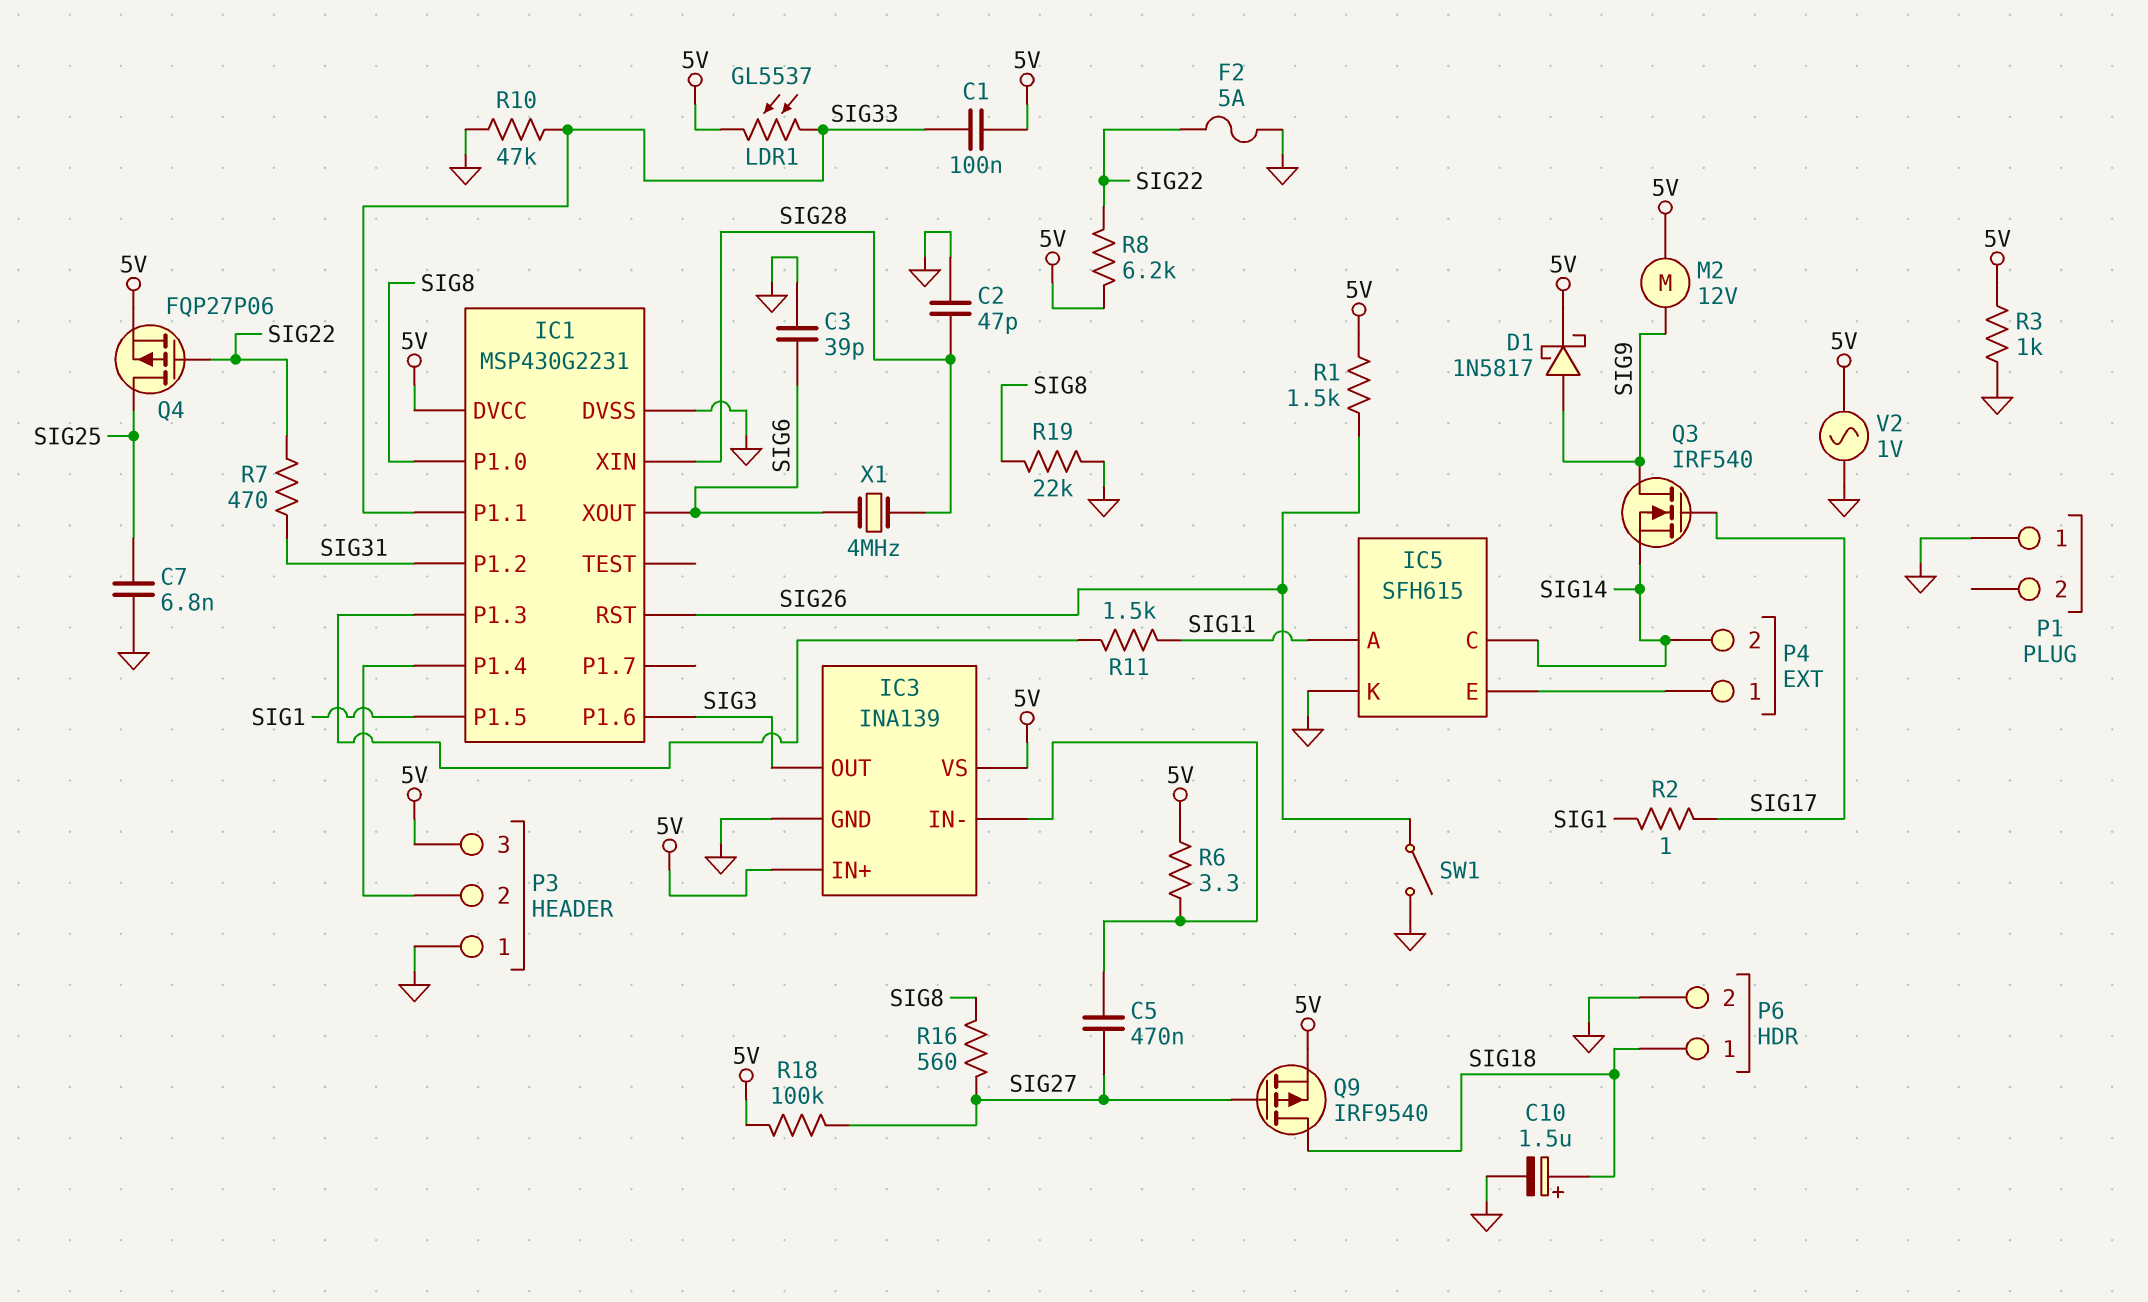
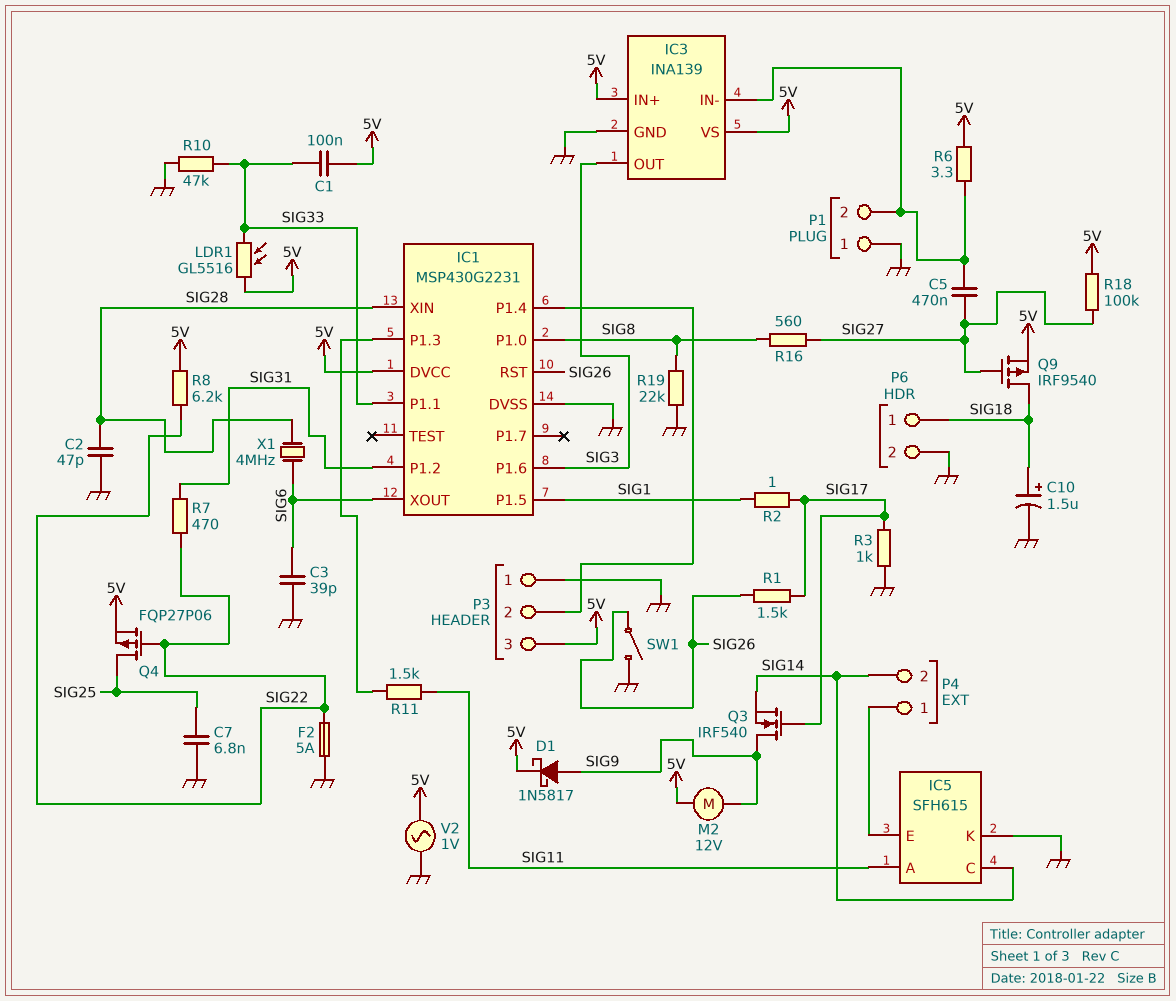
LDR1: GL5537 (5V, SIG33) -> GL5516 (5V, SIG33)
P1 pin 2: none -> IC3/IN-
R1: 1.5k (5V, SIG26) -> 1.5k (SIG17, SIG26)
R3: 1k (5V, GND) -> 1k (GND, SIG17)

